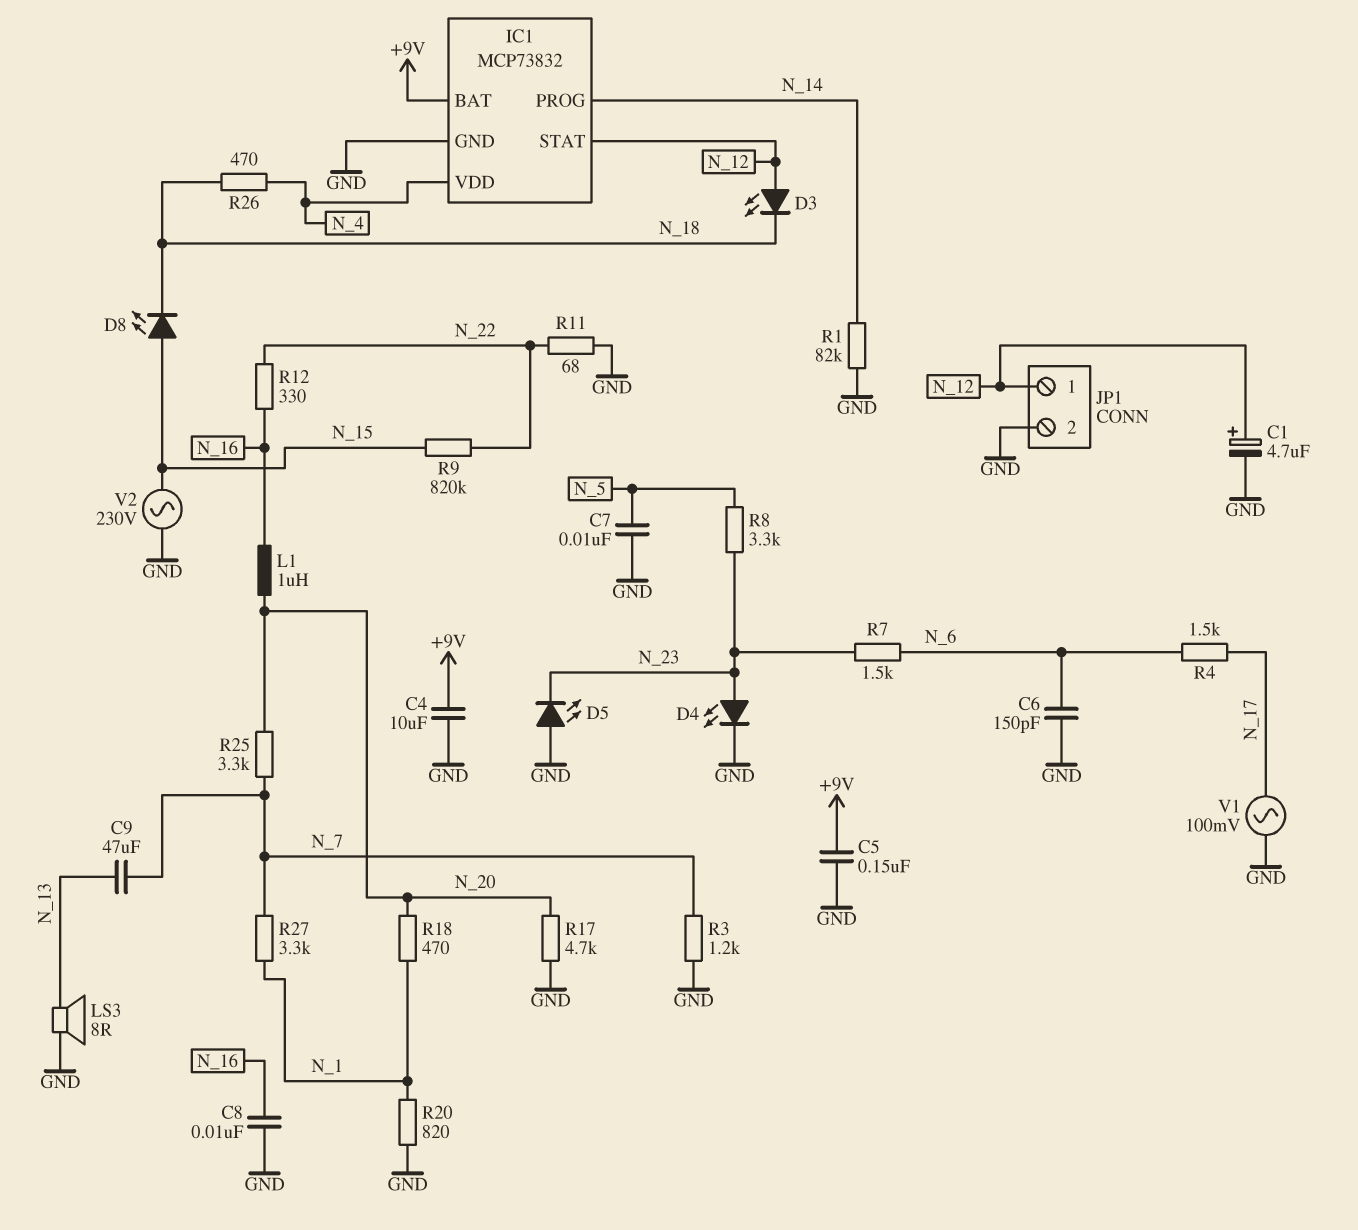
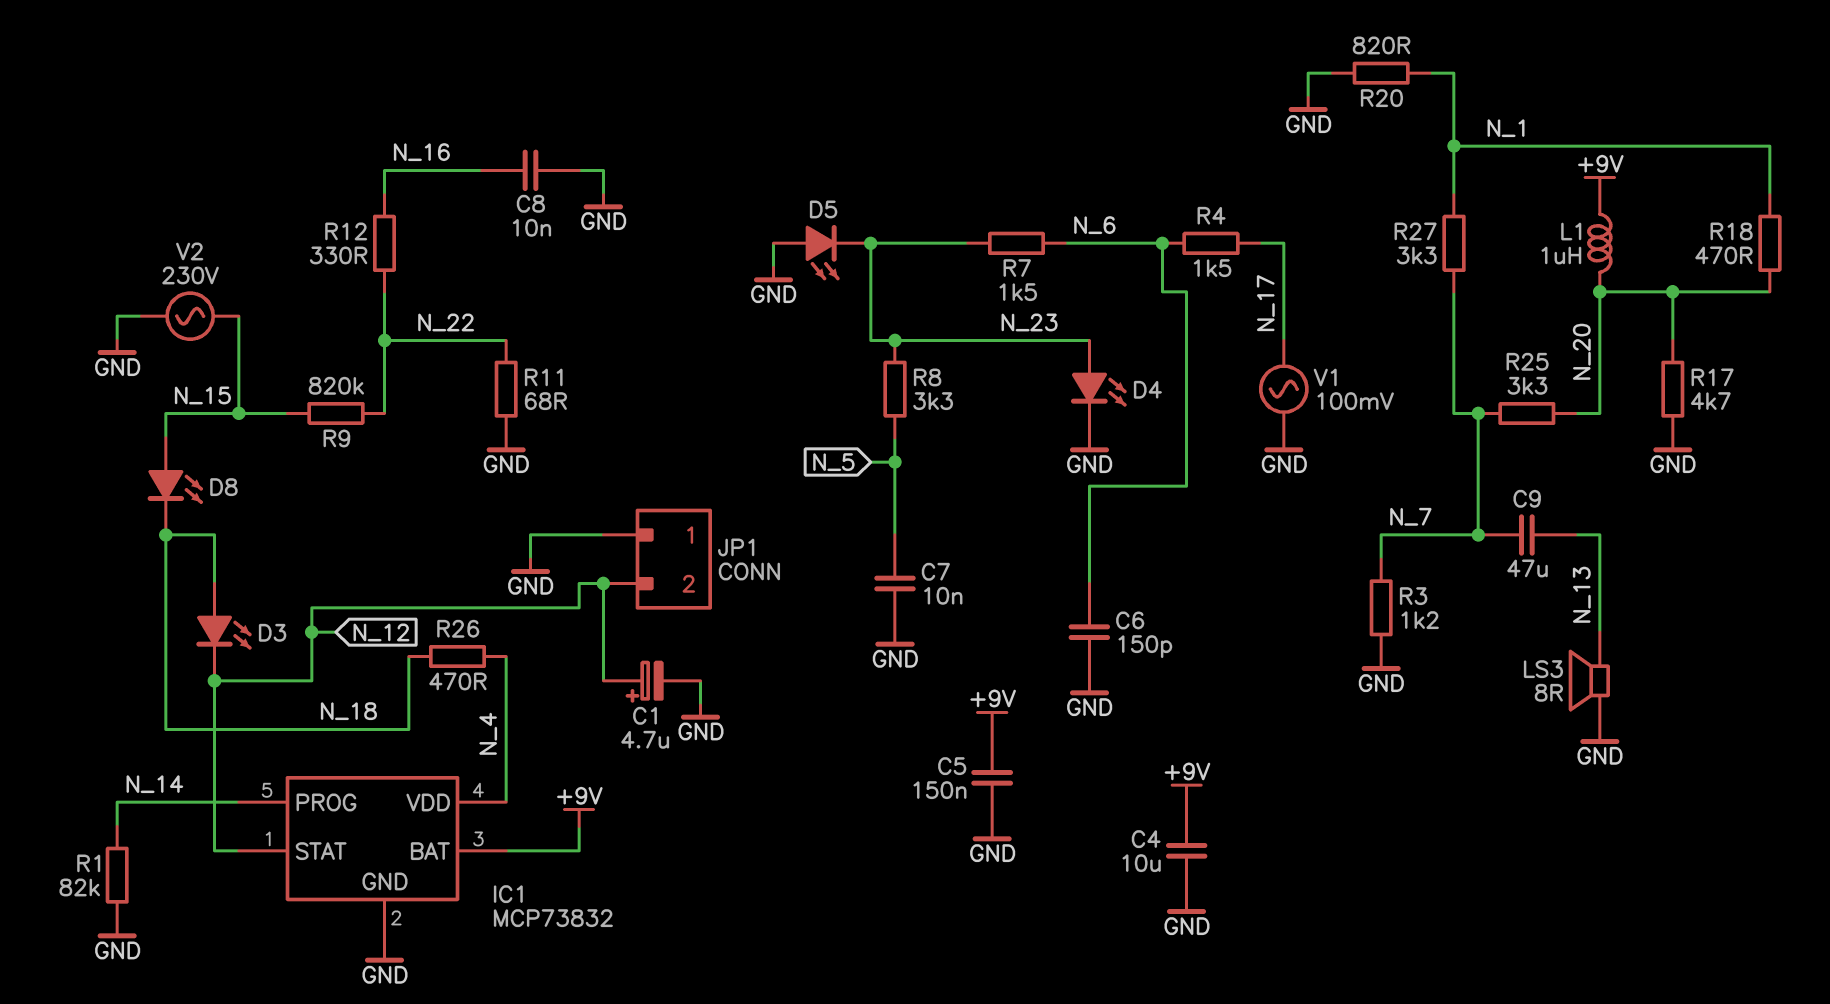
D3: LED (A N_12, K N_18) -> LED (A N_18, K N_12)
JP1 pin 1: N_12 -> GND
JP1 pin 2: GND -> N_12
L1: 1uH (N_16, N_20) -> 1uH (+9V, N_20)

